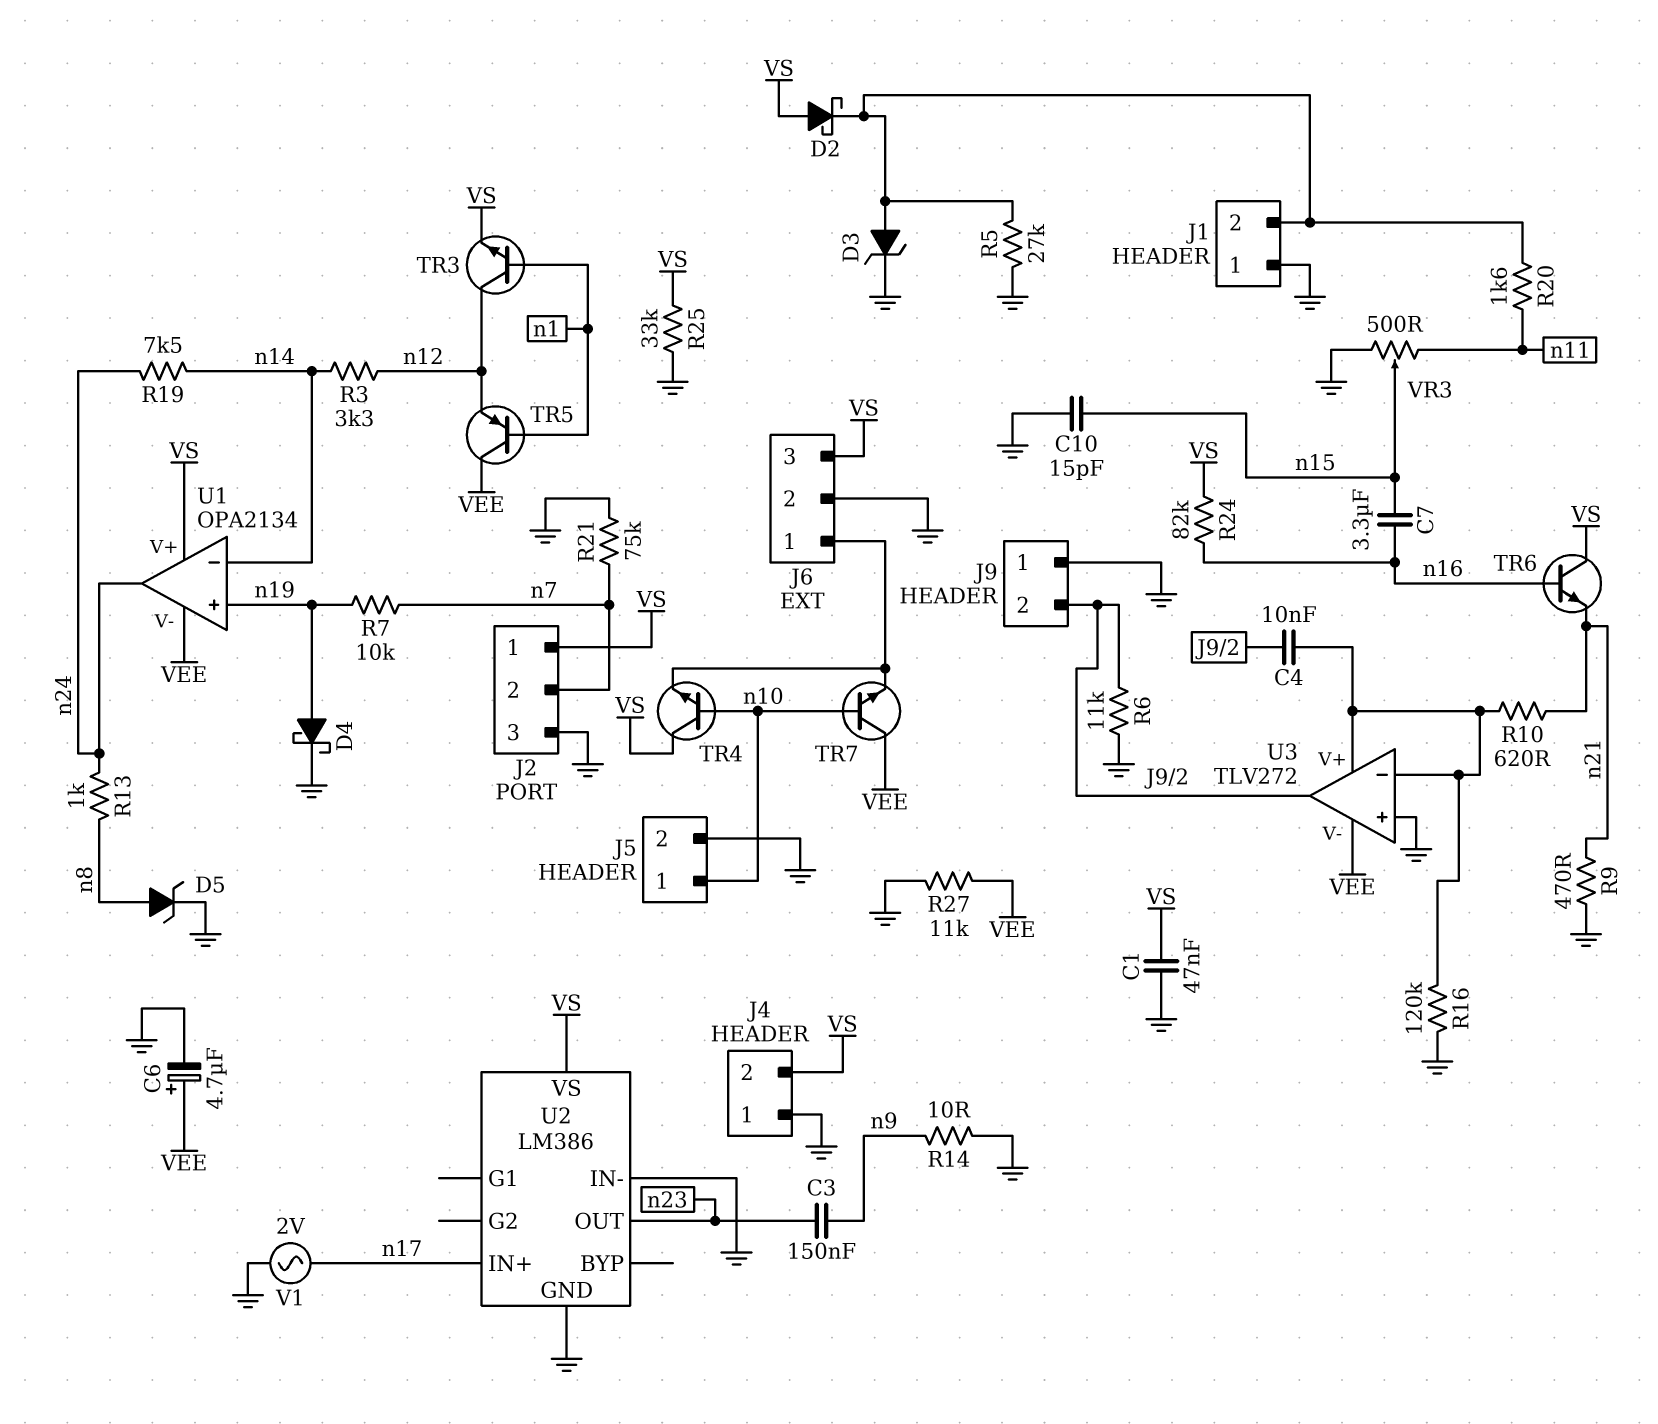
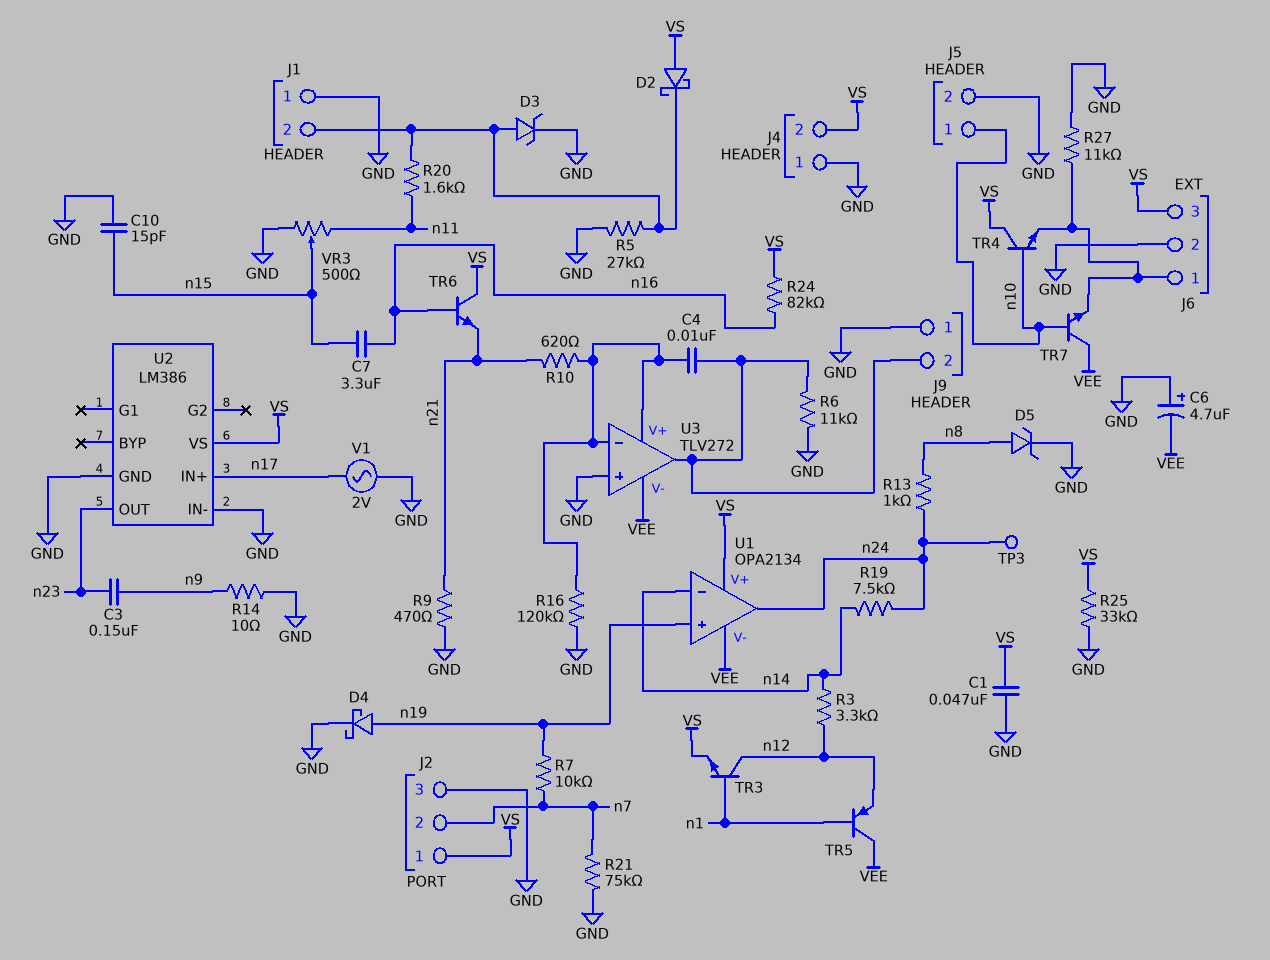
C6: 4.7uF (plus VEE, minus GND) -> 4.7uF (plus GND, minus VEE)
R27: 11k (GND, VEE) -> 11k (GND, J6/1)
TP3: none -> test point (n24)

